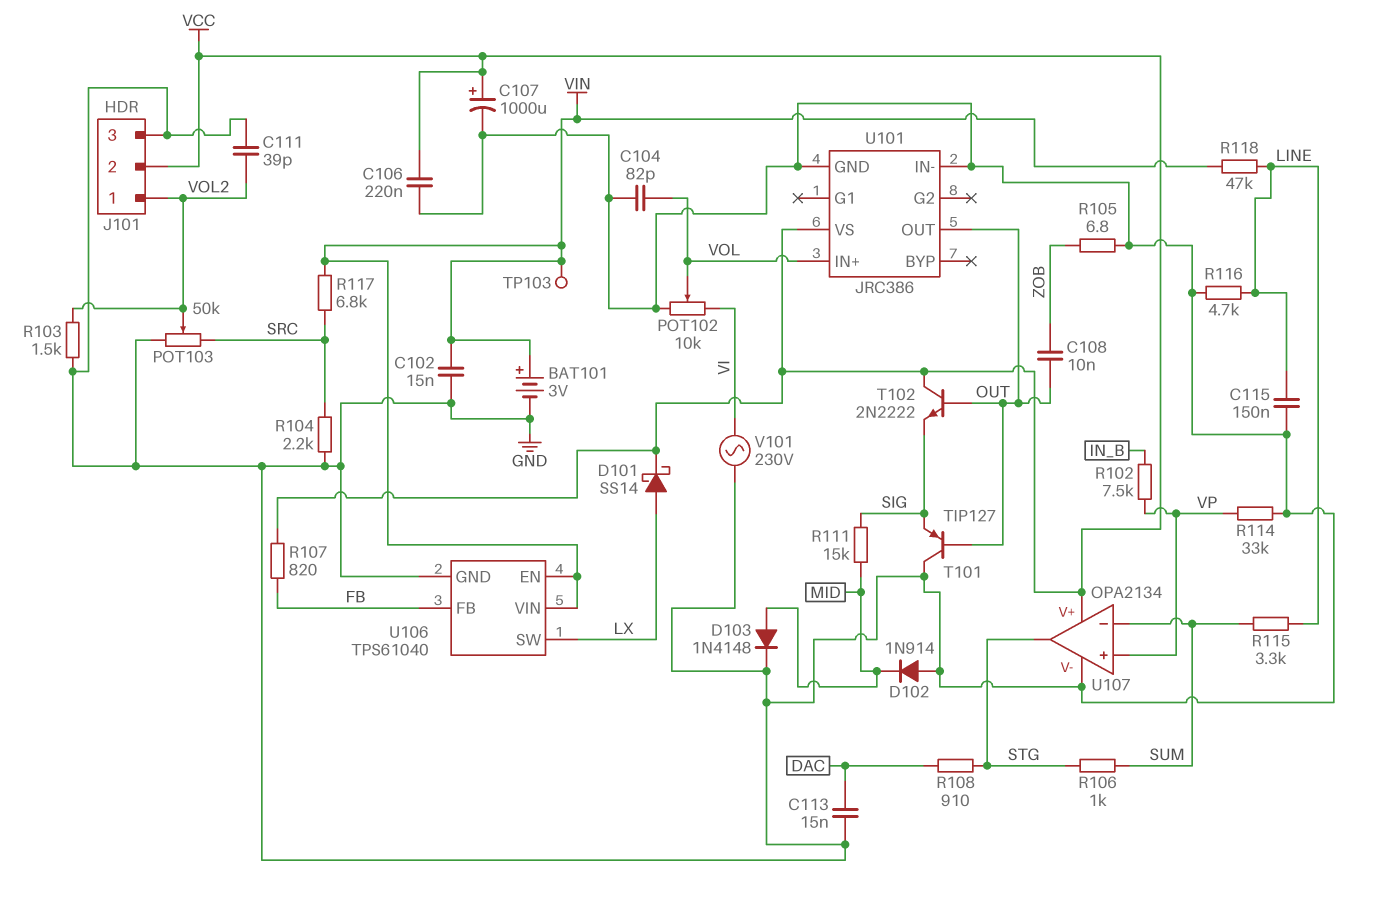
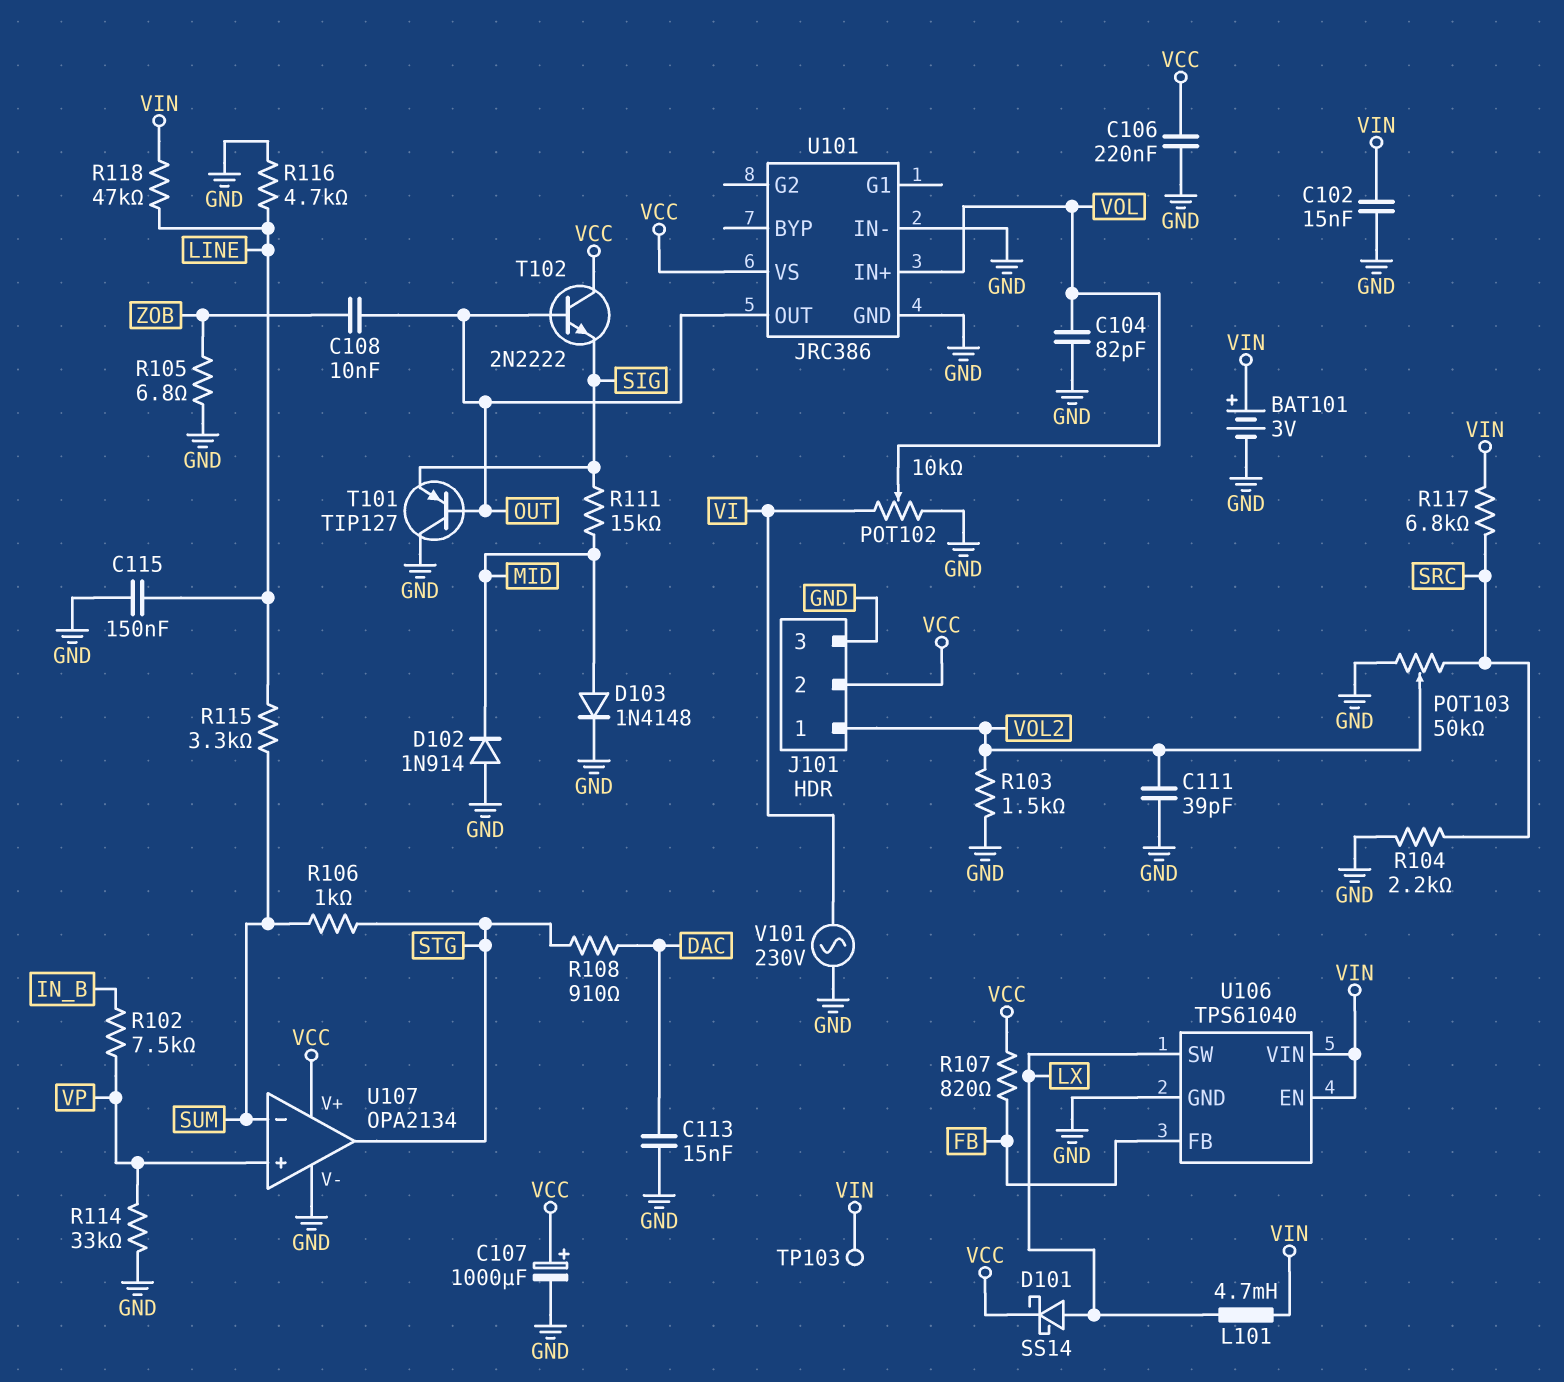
L101: none -> 4.7mH (LX, VIN)

